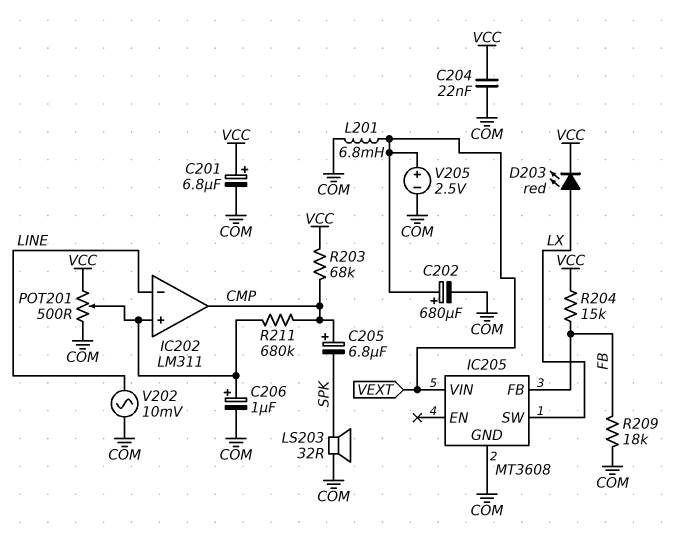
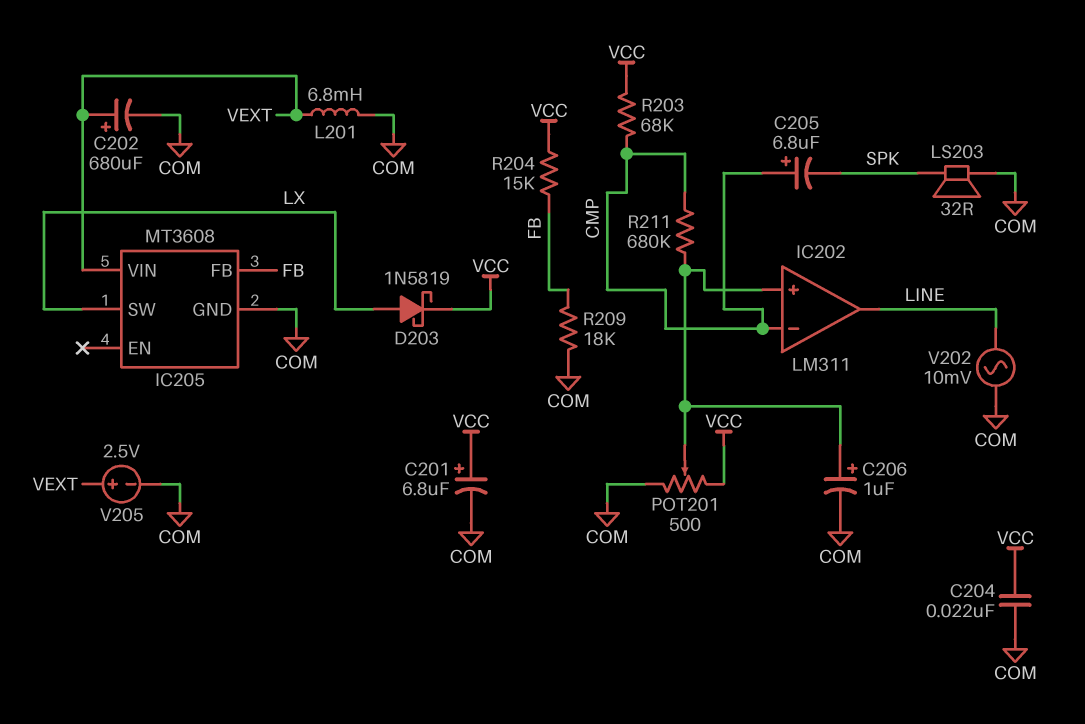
D203: LED red (A LX, K VCC) -> schottky 1N5819 (A LX, K VCC)
IC202 pin in-: LINE -> CMP
IC202 pin out: CMP -> LINE

